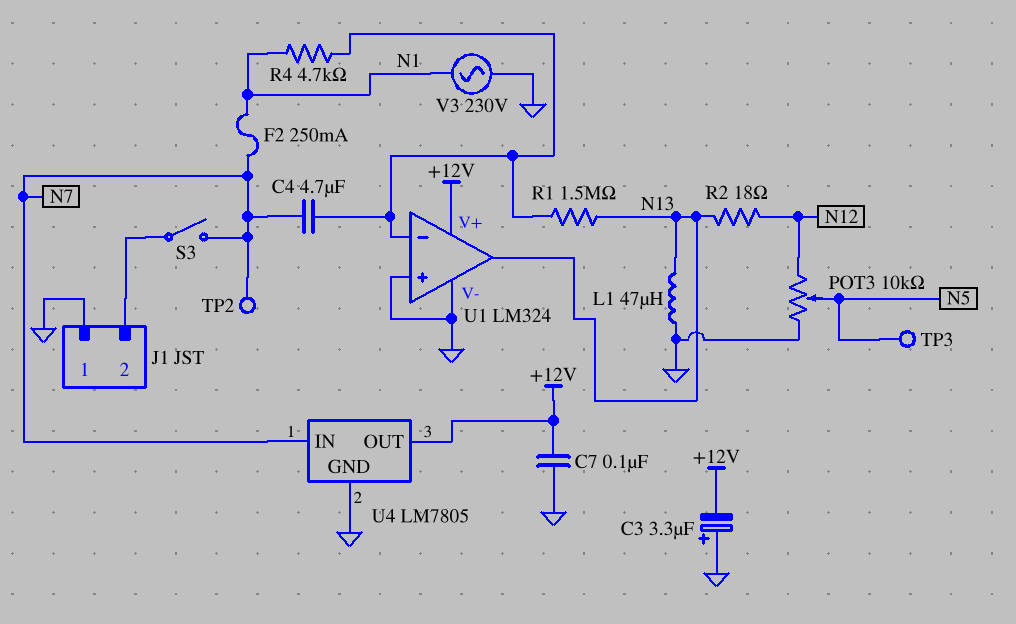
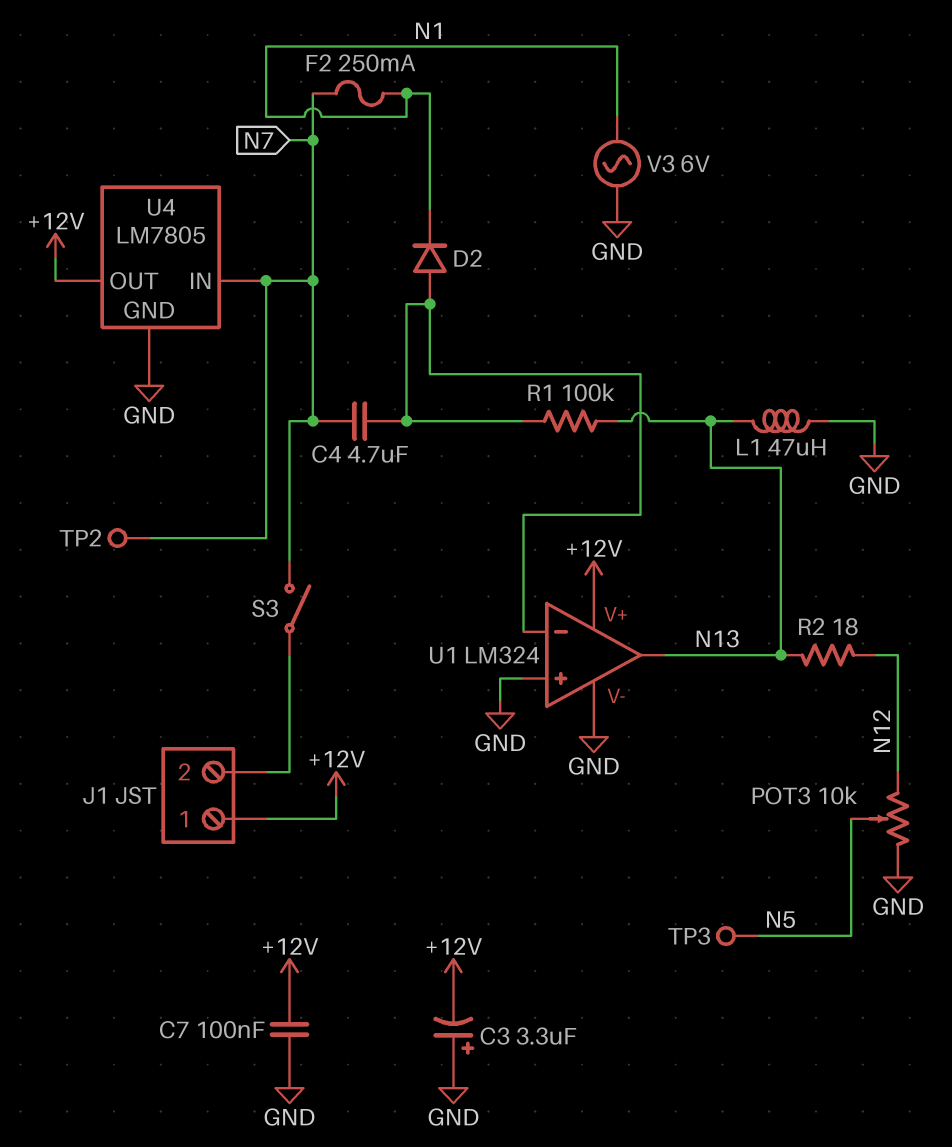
D2: none -> diode (A U1/in-, K N1)
J1 pin 1: GND -> +12V
R1: 1.5M (N13, U1/in-) -> 100k (N13, U1/in-)
R4: 4.7k (N1, U1/in-) -> none
V3: AC 230V (GND, N1) -> AC 6V (GND, N1)

